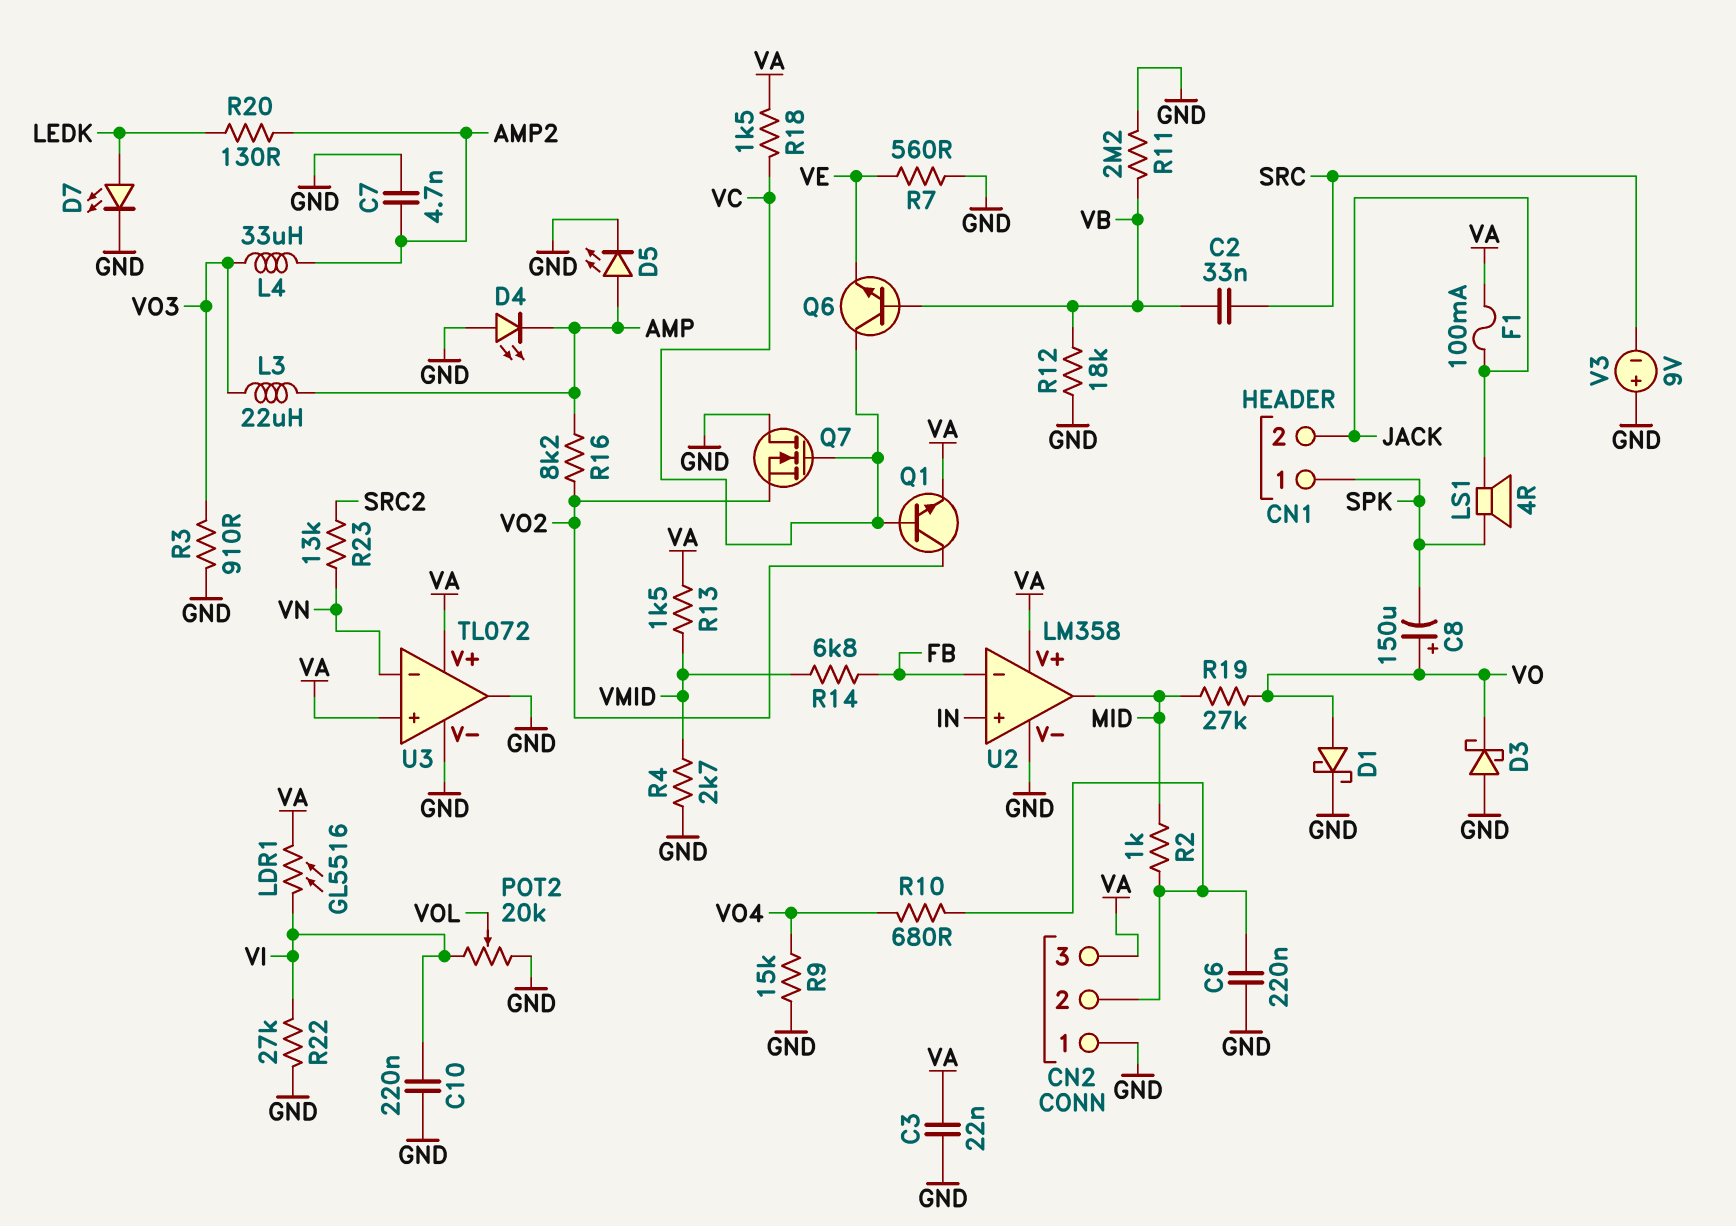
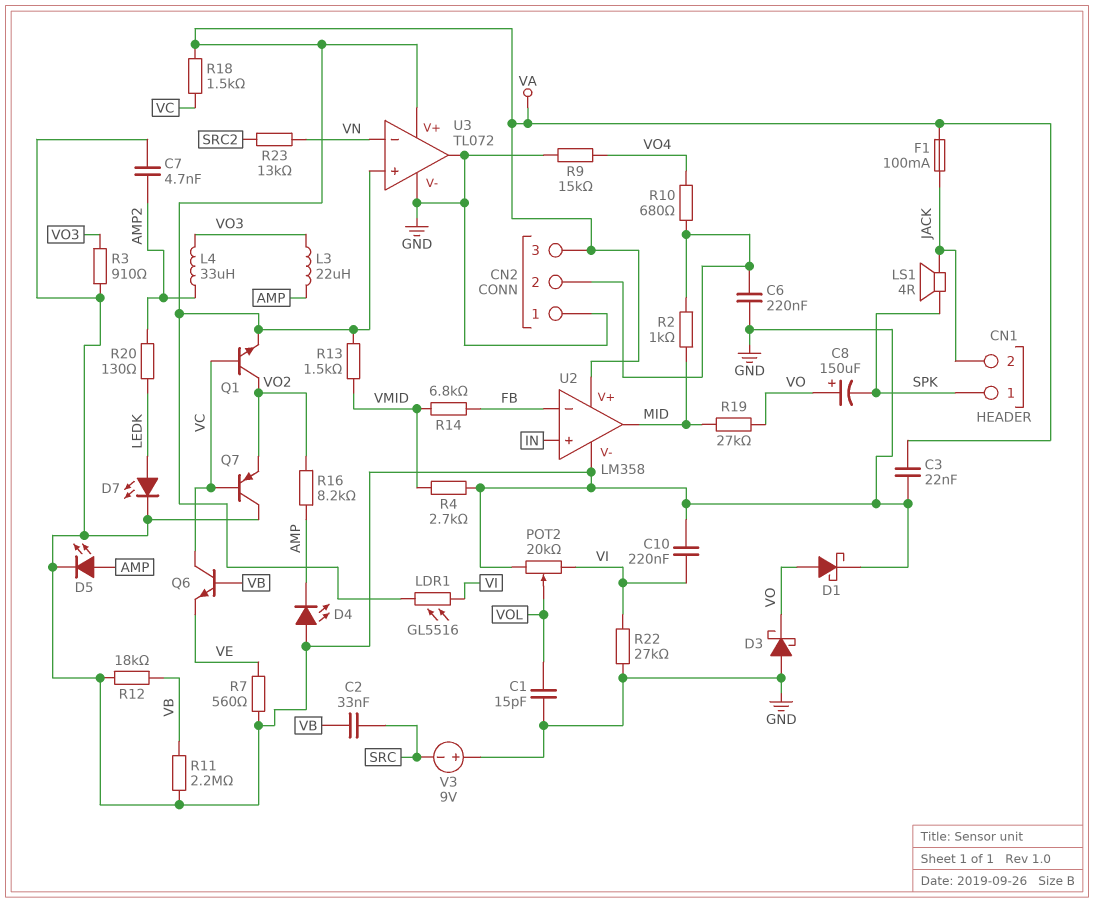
C1: none -> 15pF (GND, VOL)
Q7: NMOS (G VC, D GND, S VO2) -> PNP (B VC, C GND, E VO2)

